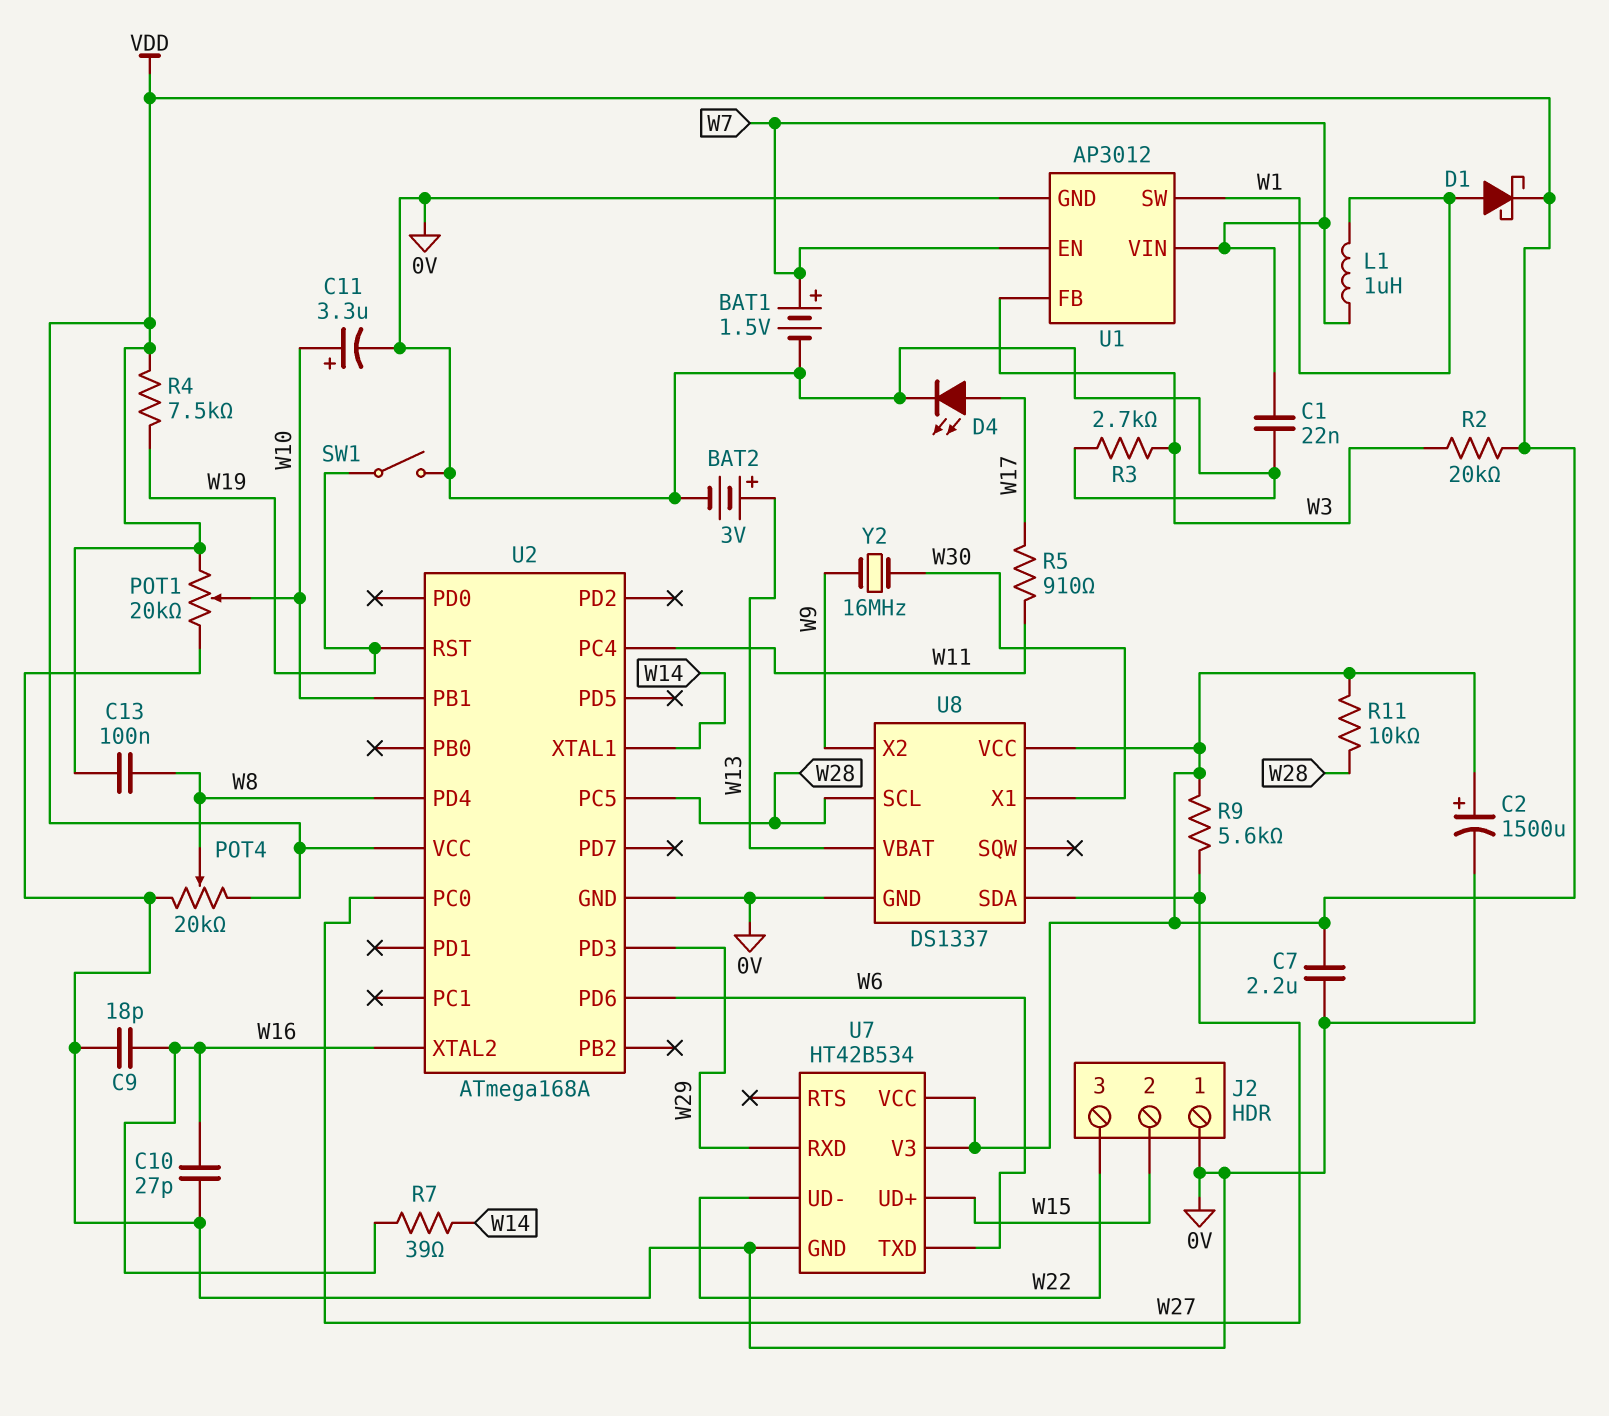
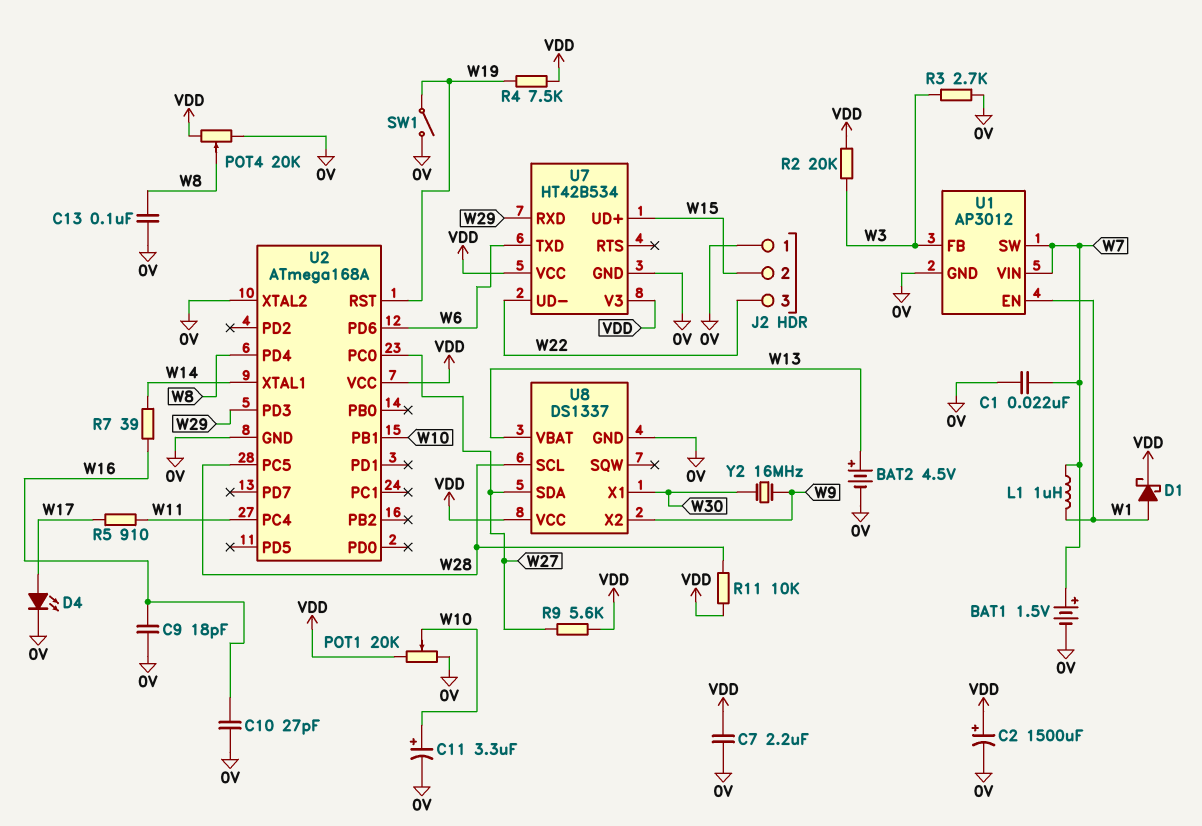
BAT2: 3V (plus W13, minus 0V) -> 4.5V (plus W13, minus 0V)
C13: 100nF (VDD, W8) -> 100nF (0V, W8)
U1 pin EN: W7 -> W1
U1 pin SW: W1 -> W7
U2 pin XTAL2: W16 -> 0V

